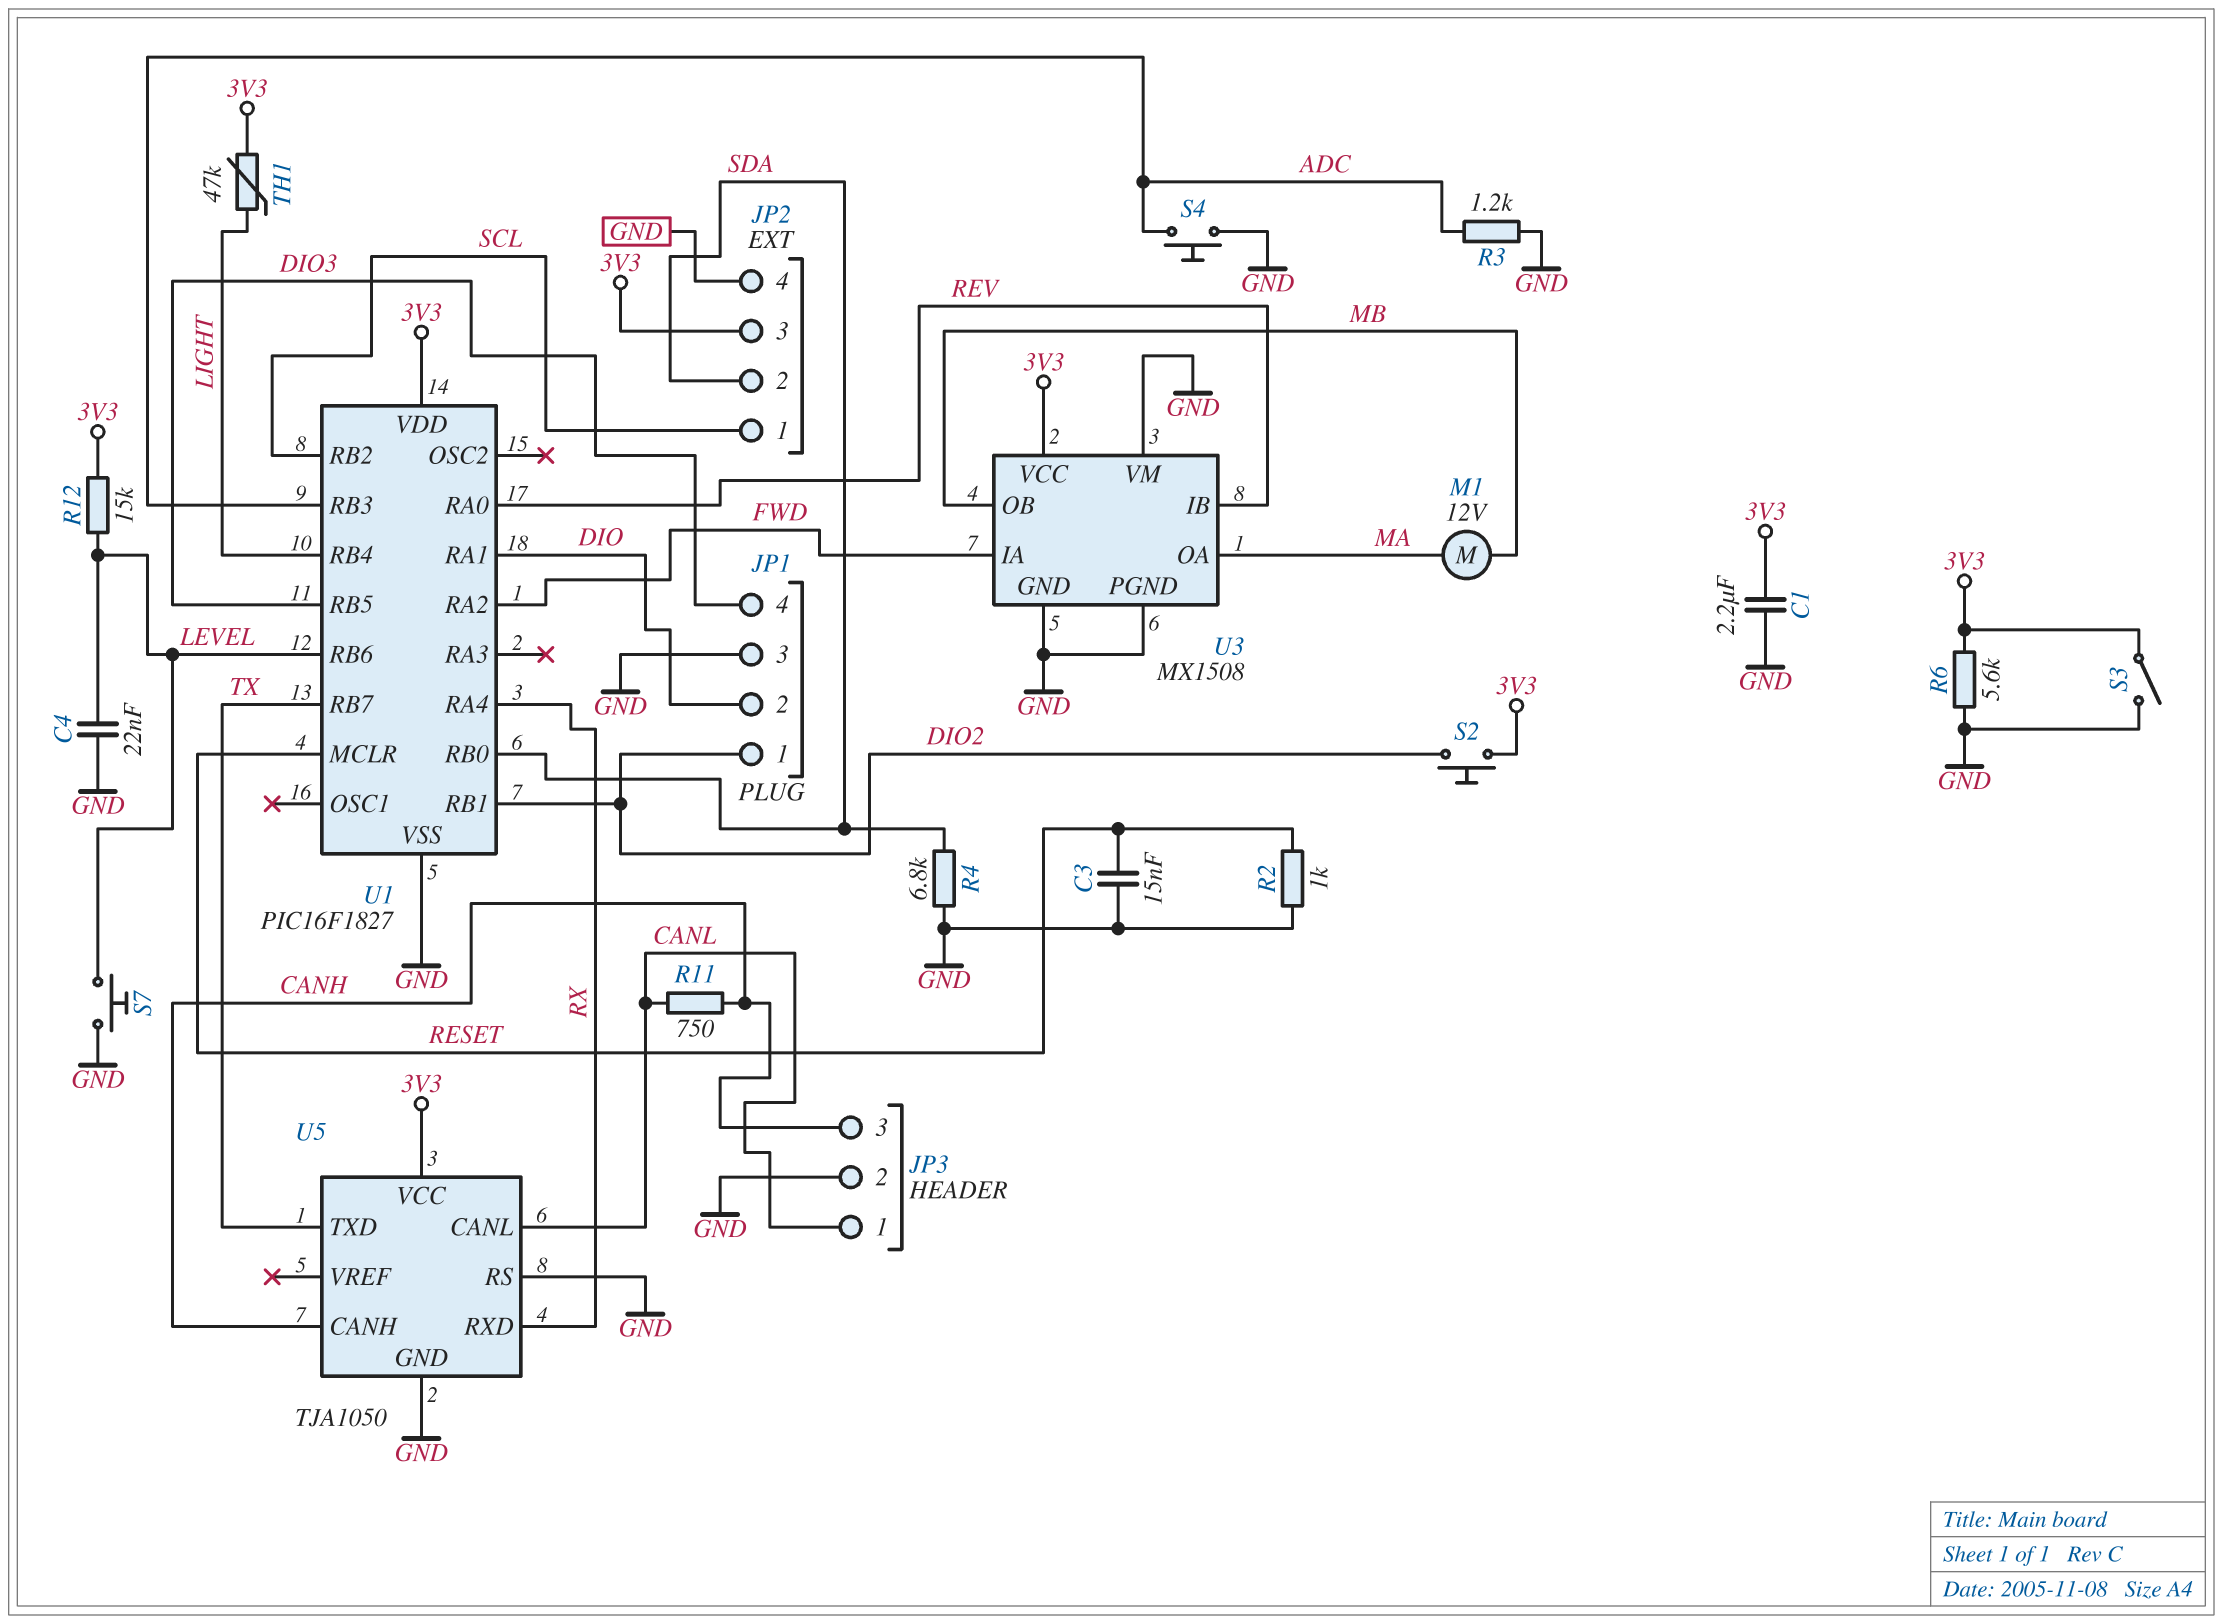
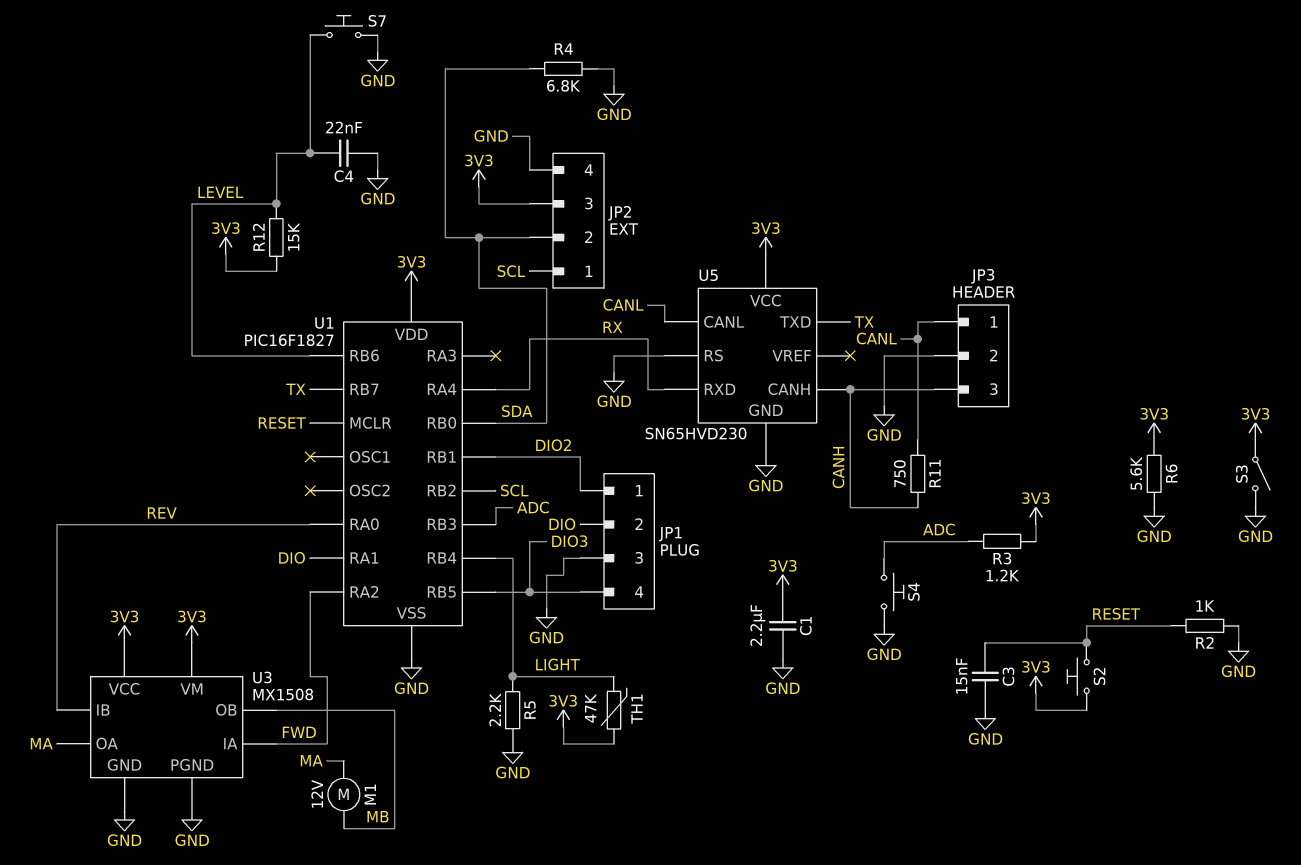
R3: 1.2k (ADC, GND) -> 1.2k (3V3, ADC)
R5: none -> 2.2k (GND, LIGHT)
S2: button (3V3, DIO2) -> button (3V3, RESET)
U3 pin VM: GND -> 3V3
U5: TJA1050 -> SN65HVD230

